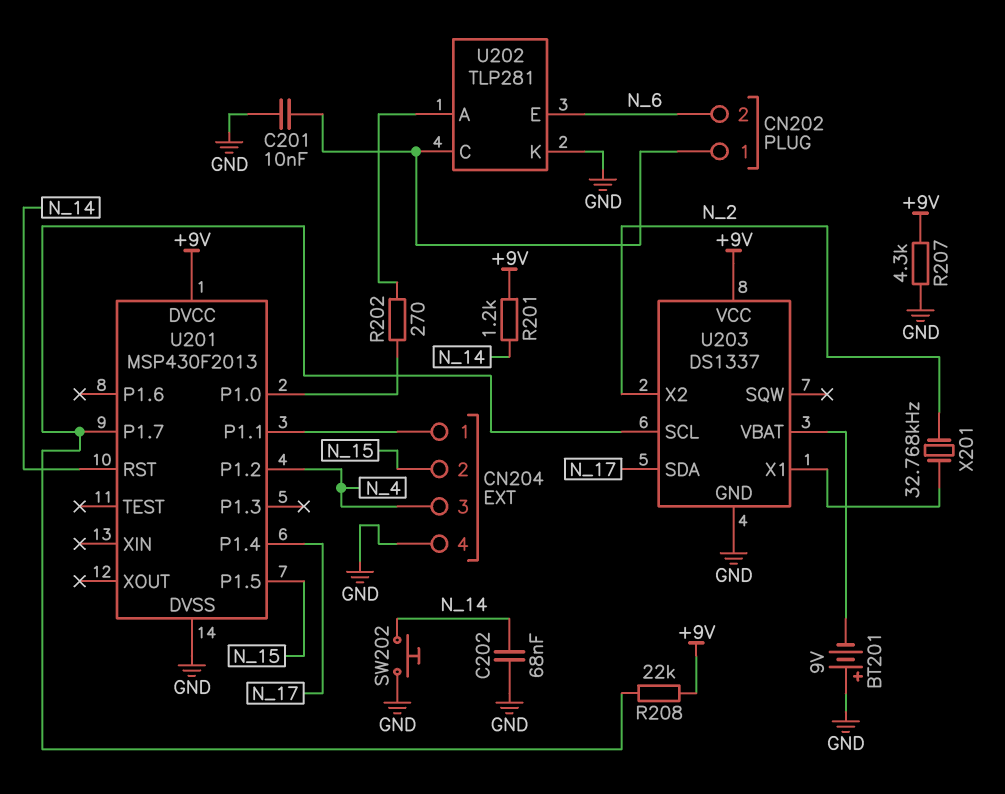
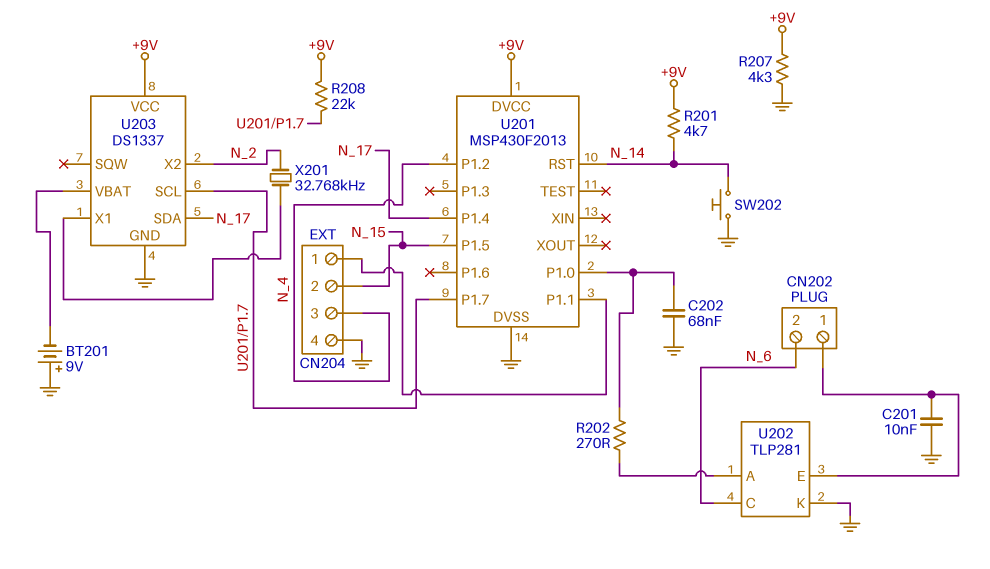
C202: 68nF (GND, N_14) -> 68nF (GND, U201/P1.0)
R201: 1.2k (+9V, N_14) -> 4.7k (+9V, N_14)
U202 pin C: CN202/1 -> N_6
U202 pin E: N_6 -> CN202/1

